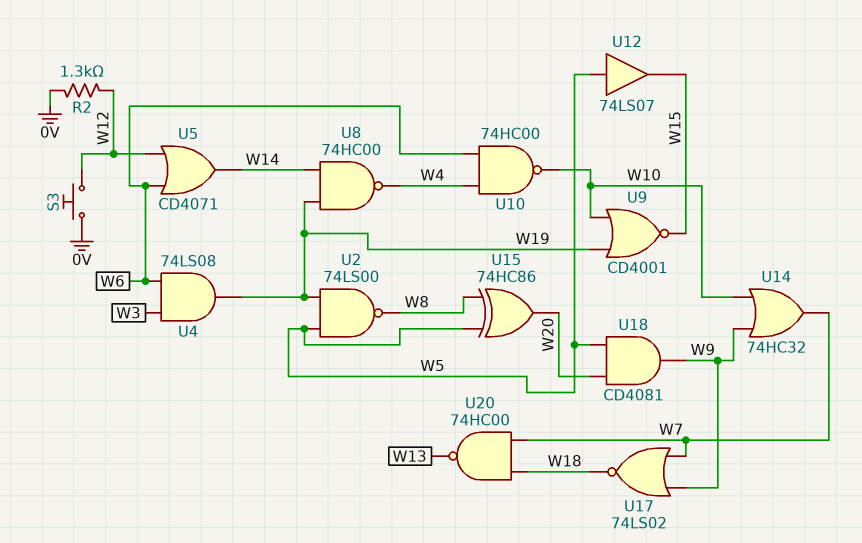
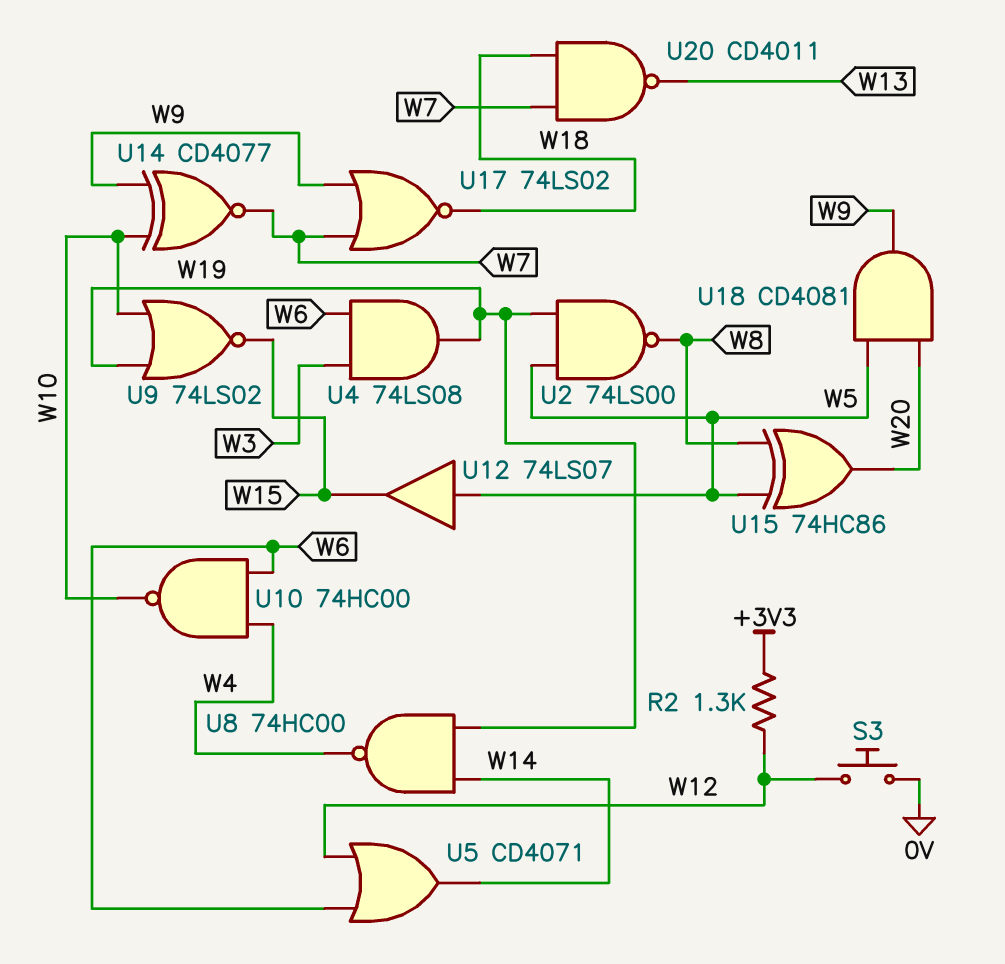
R2: 1.3k (0V, W12) -> 1.3k (+3V3, W12)
U9: NOR CD4001 (in W10, in W19, out W15) -> NOR 74LS02 (in W10, in W19, out W15)
U14: OR 74HC32 (in W9, in W10, out W7) -> XNOR CD4077 (in W9, in W10, out W7)
U20: NAND 74HC00 (in W7, in W18, out W13) -> NAND CD4011 (in W7, in W18, out W13)

